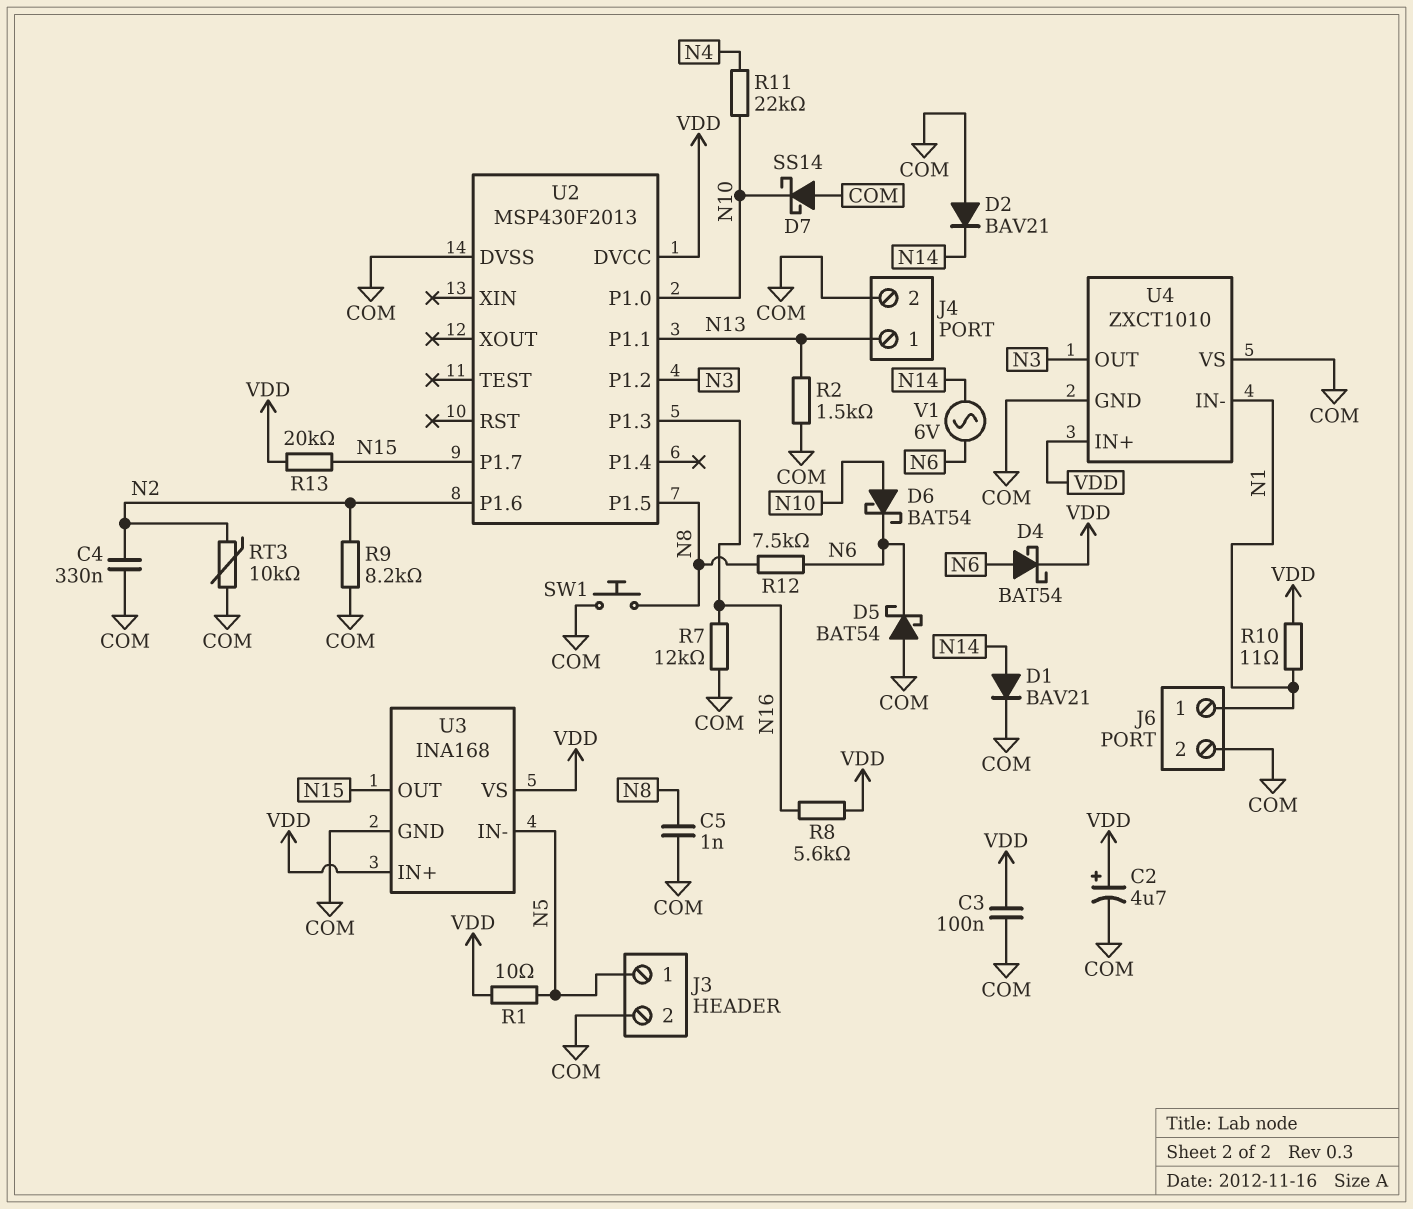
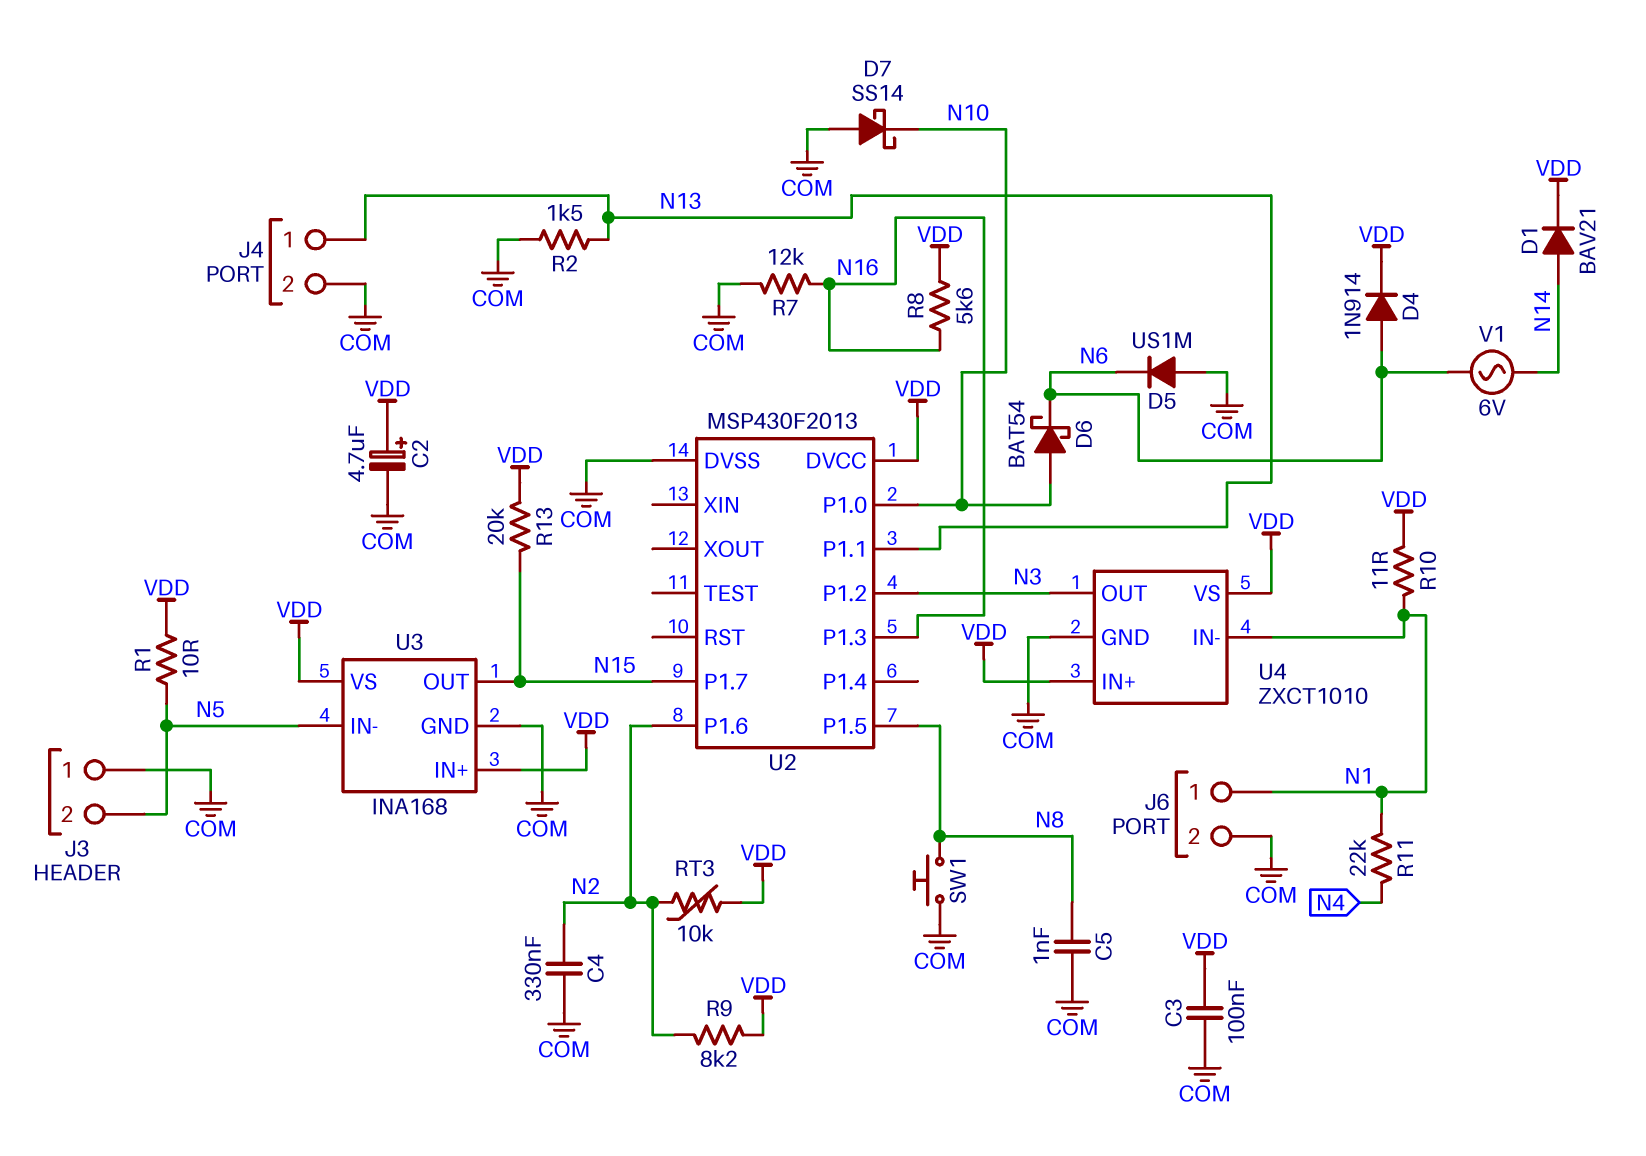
D1: diode BAV21 (A N14, K COM) -> diode BAV21 (A N14, K VDD)
D2: diode BAV21 (A COM, K N14) -> none
D4: schottky BAT54 (A N6, K VDD) -> diode 1N914 (A N6, K VDD)
D5: schottky BAT54 (A COM, K N6) -> diode US1M (A COM, K N6)
J3 pin 1: N5 -> COM
J3 pin 2: COM -> N5
R9: 8.2k (COM, N2) -> 8.2k (N2, VDD)
R11: 22k (N4, N10) -> 22k (N1, N4)
R12: 7.5k (N6, N8) -> none
RT3: 10k (COM, N2) -> 10k (N2, VDD)
U4 pin VS: COM -> VDD

